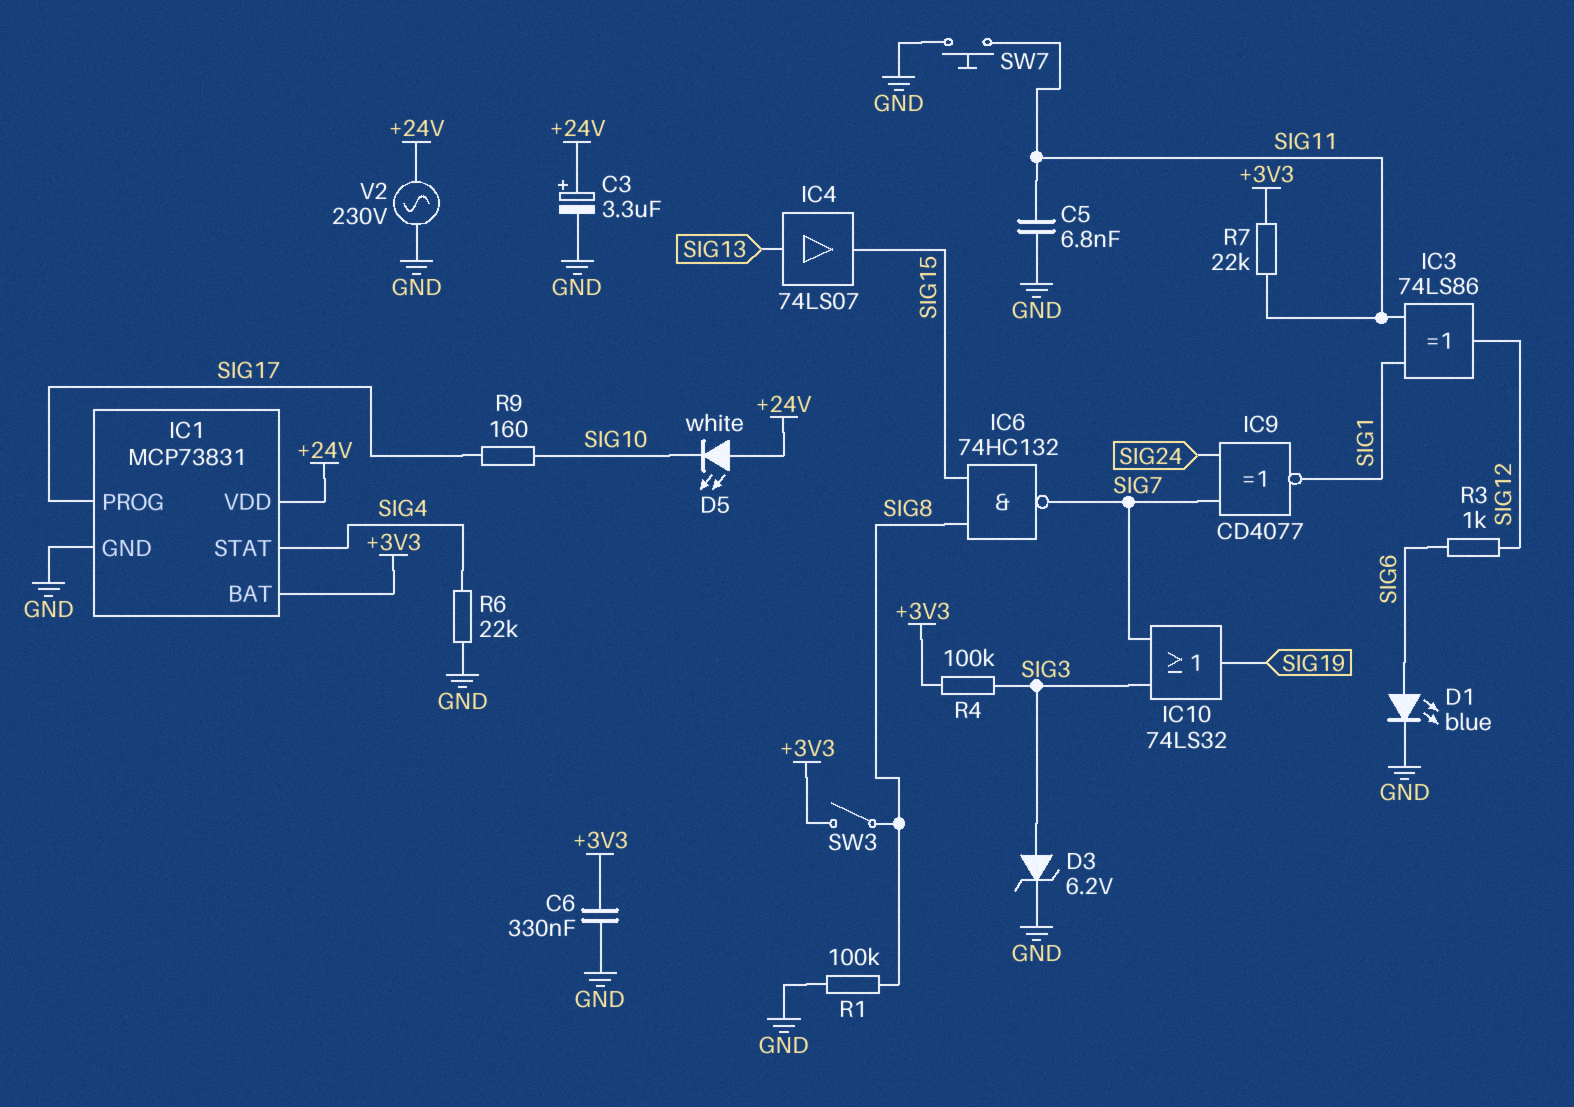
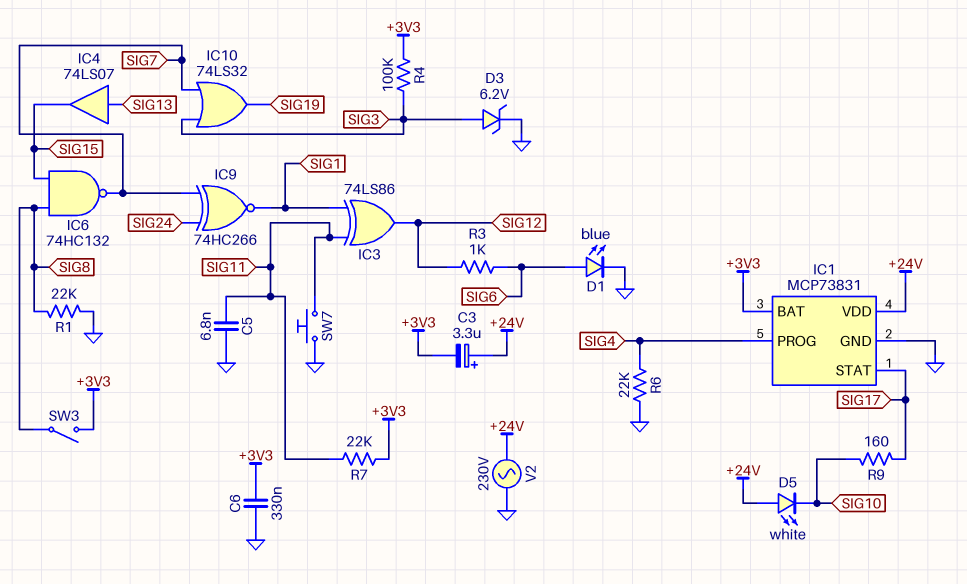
C3: 3.3uF (plus +24V, minus GND) -> 3.3uF (plus +24V, minus +3V3)
IC1 pin PROG: SIG17 -> SIG4
IC1 pin STAT: SIG4 -> SIG17
IC9: XNOR CD4077 (in SIG7, in SIG24, out SIG1) -> XNOR 74HC266 (in SIG7, in SIG24, out SIG1)
R1: 100k (GND, SIG8) -> 22k (GND, SIG8)

